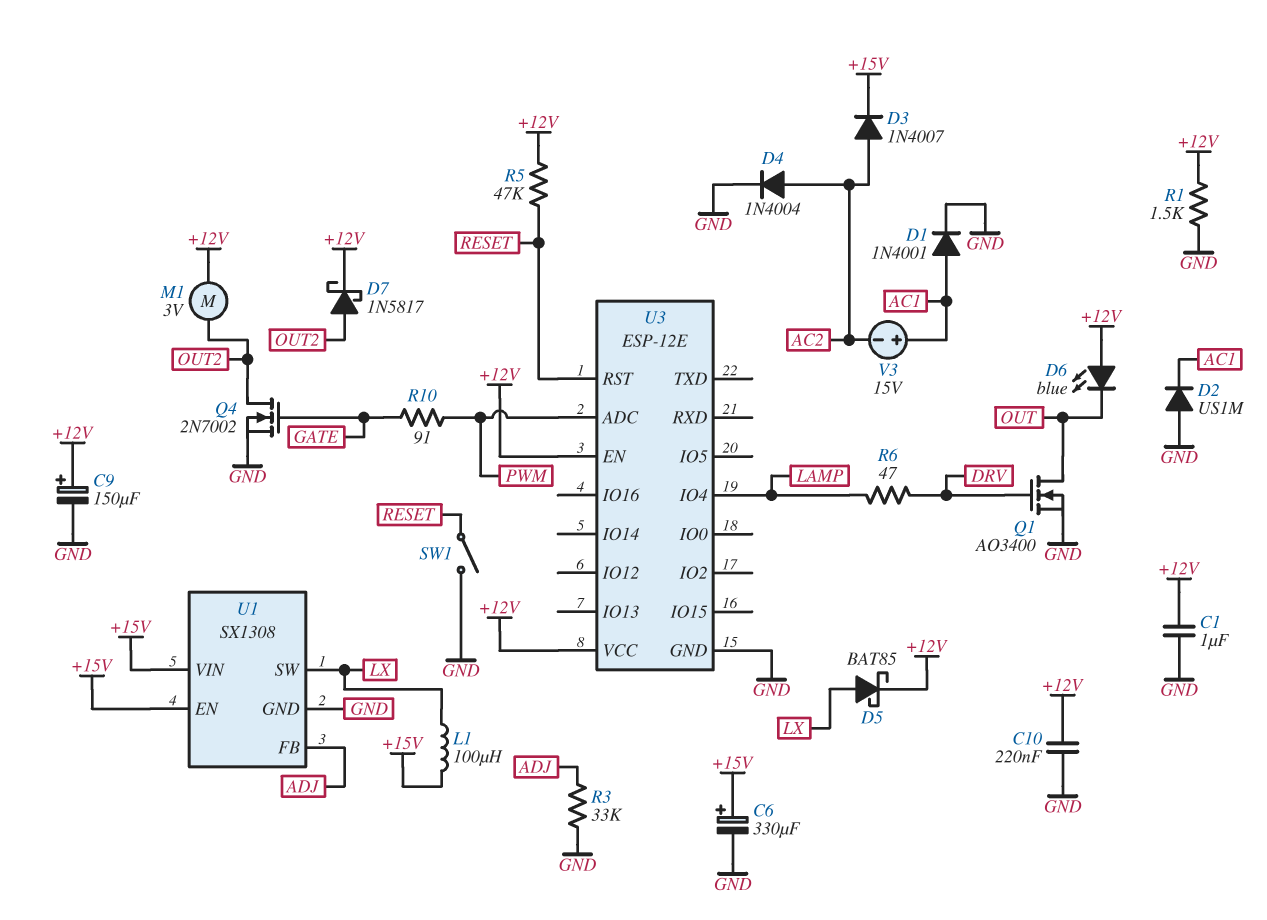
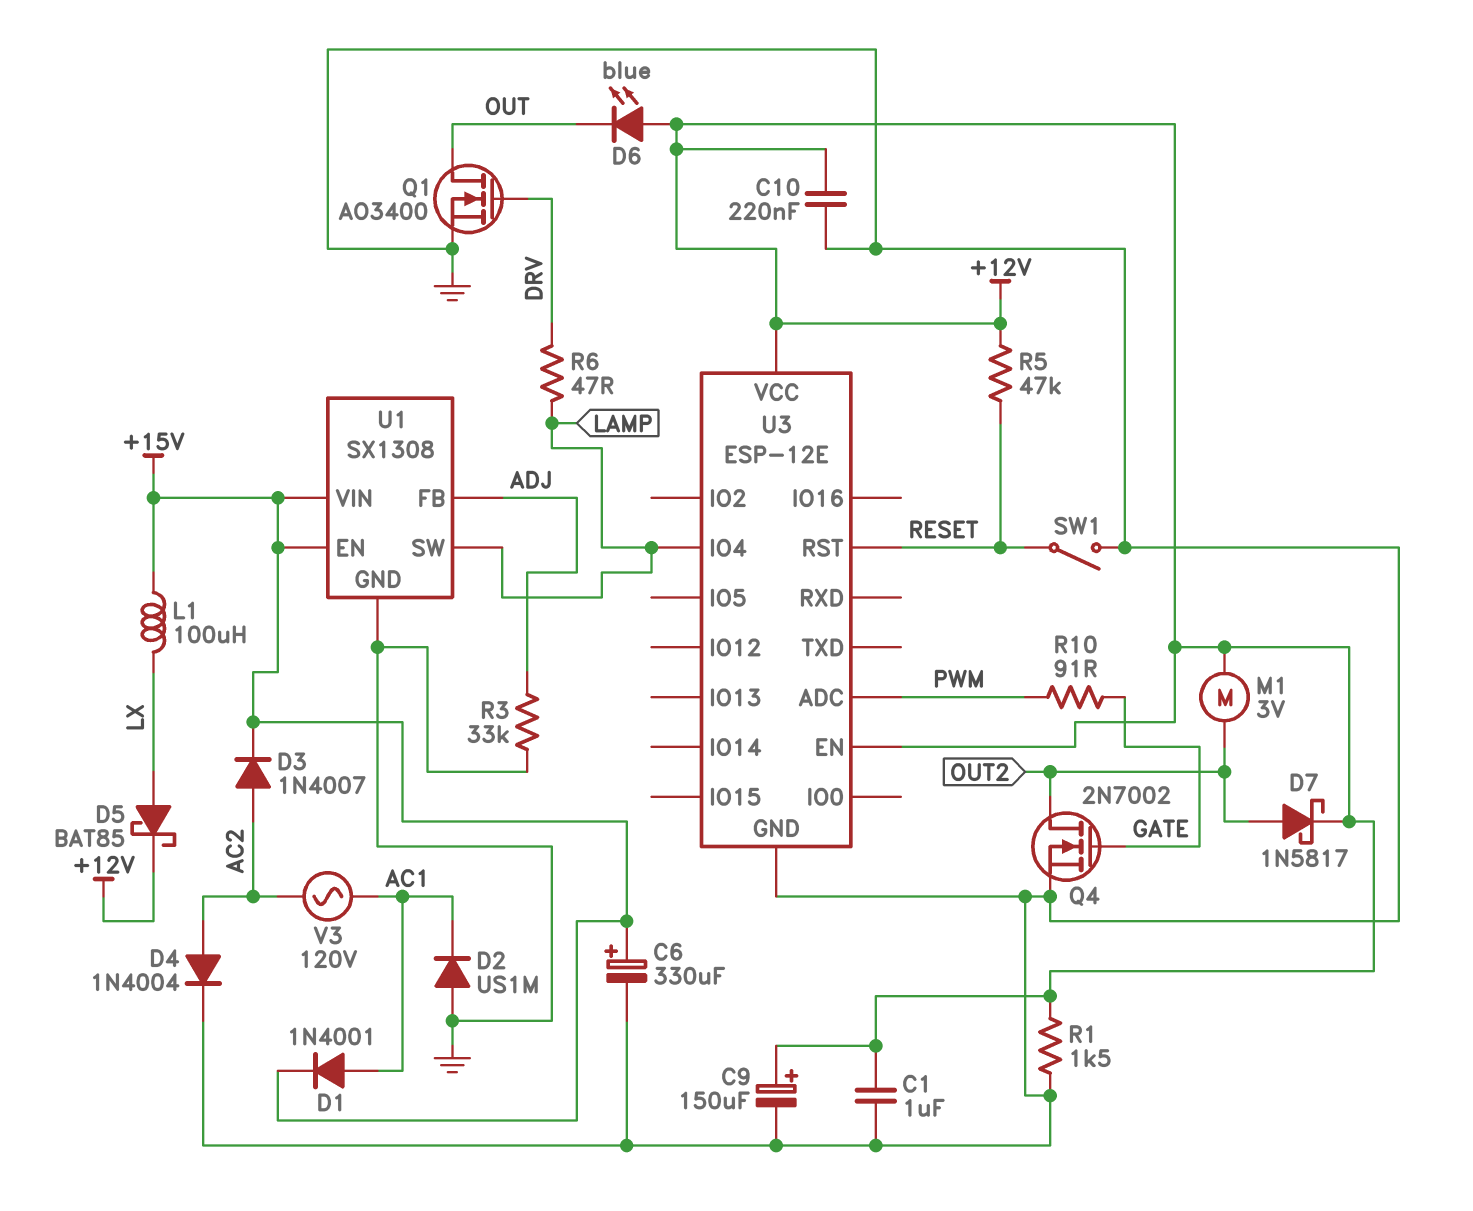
D1: diode 1N4001 (A AC1, K GND) -> diode 1N4001 (A AC1, K +15V)
U1 pin SW: LX -> LAMP
V3: 15V (plus AC1, minus AC2) -> AC 120V (AC1, AC2)

